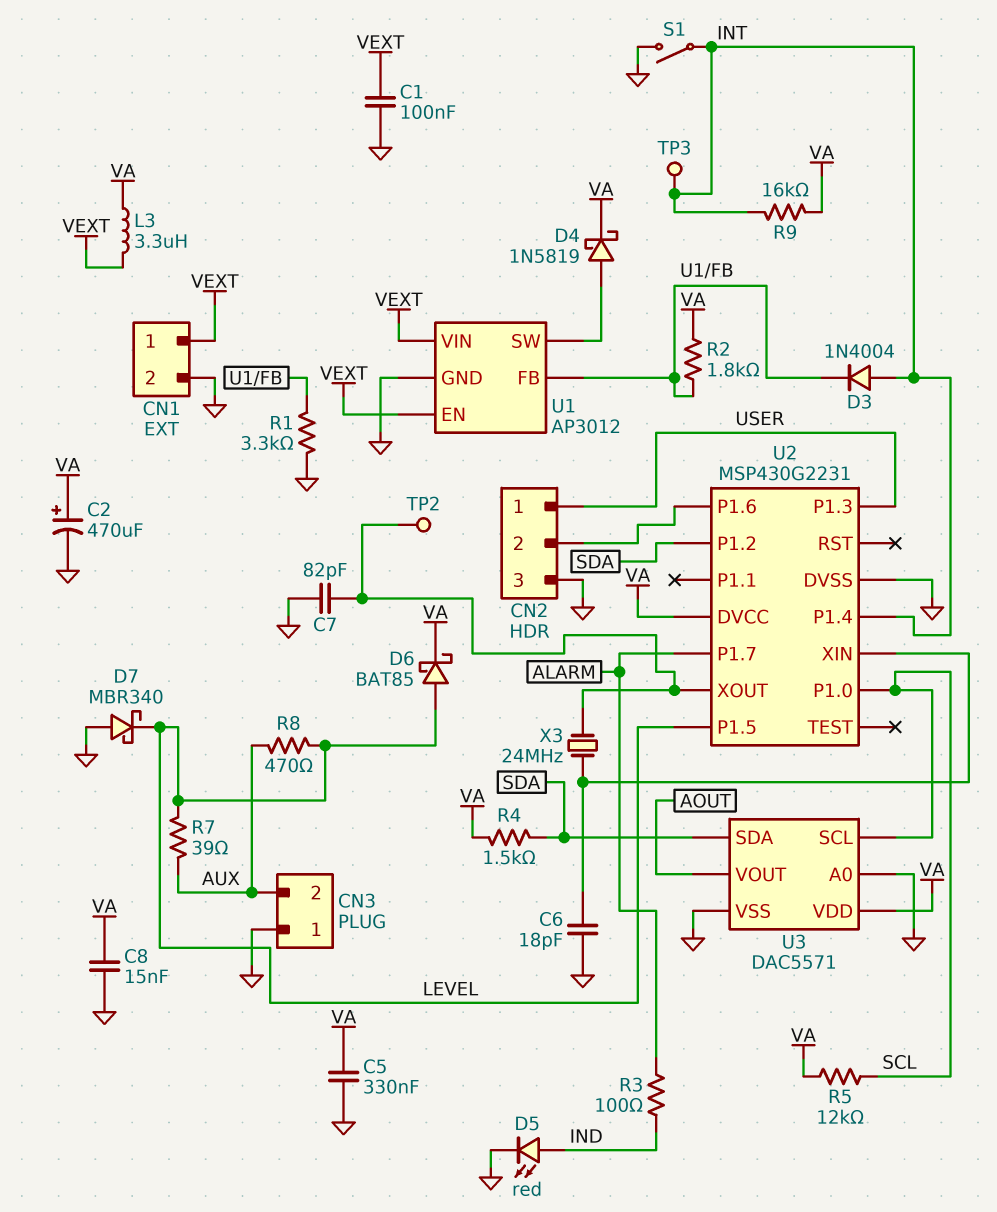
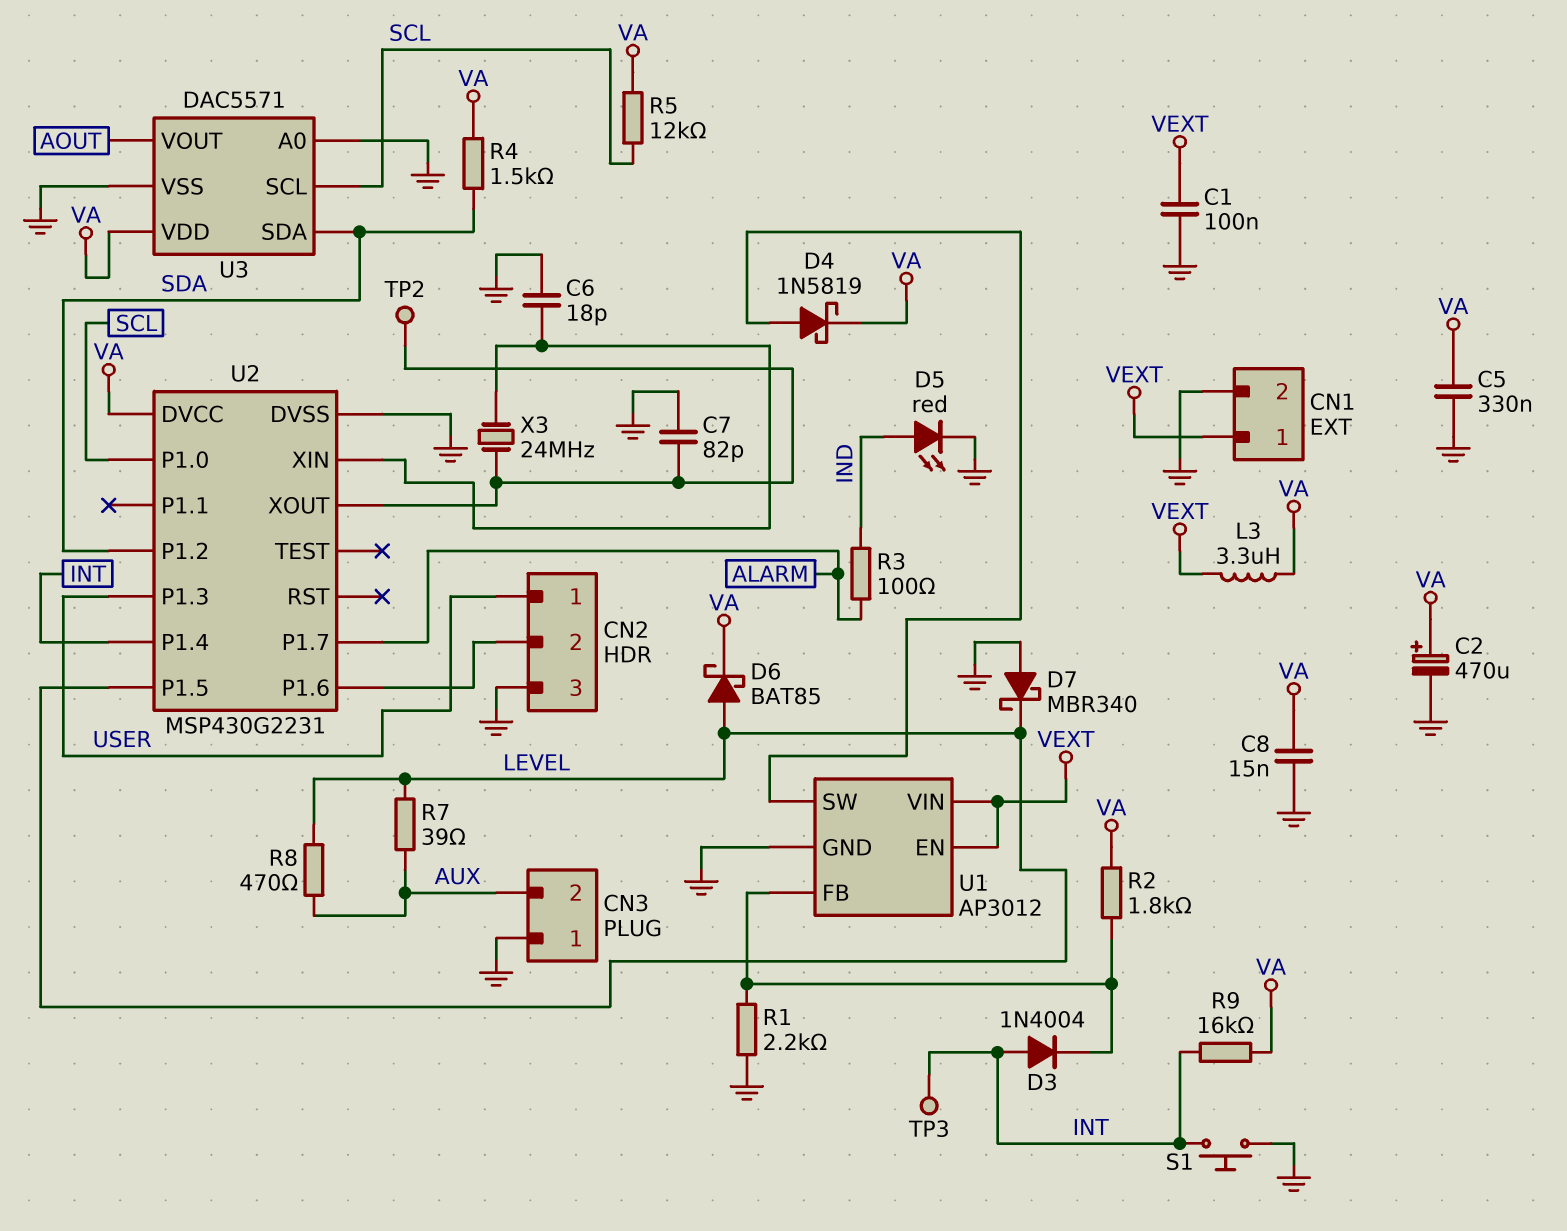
R1: 3.3k (GND, U1/FB) -> 2.2k (GND, U1/FB)
S1: switch (GND, INT) -> button (GND, INT)

